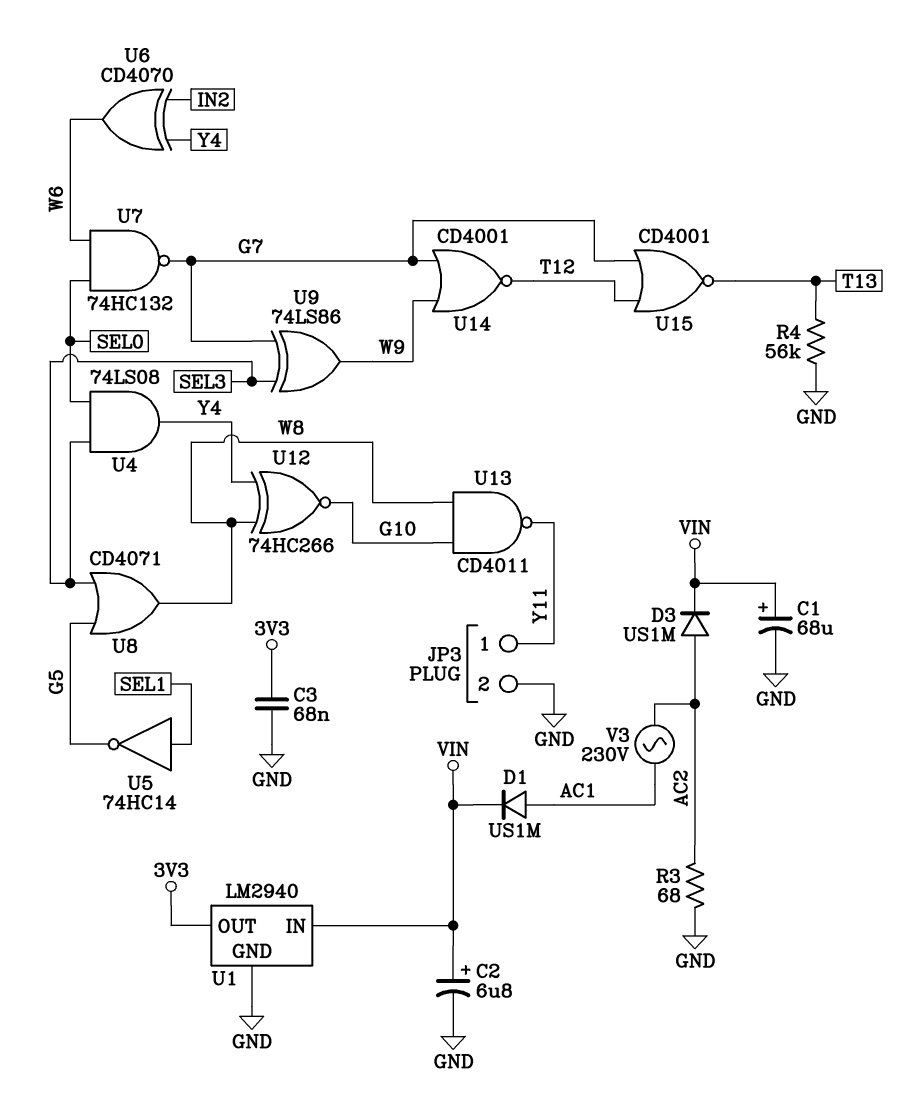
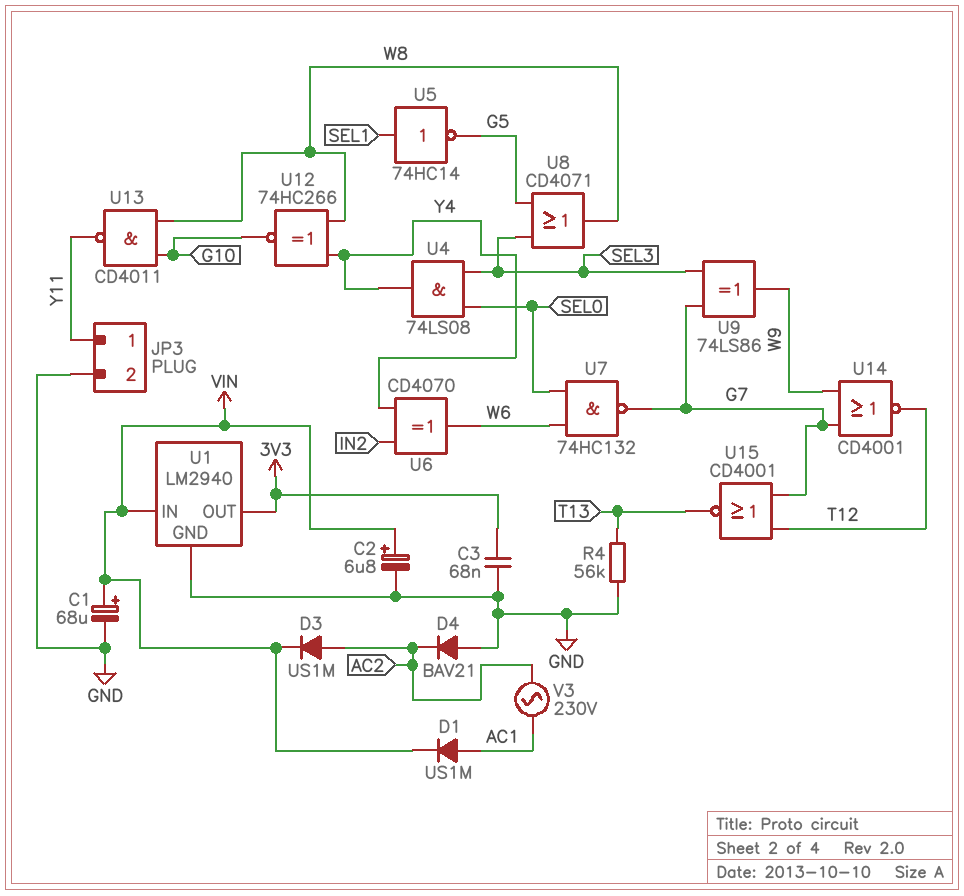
D4: none -> diode BAV21 (A GND, K AC2)
R3: 68 (AC2, GND) -> none

